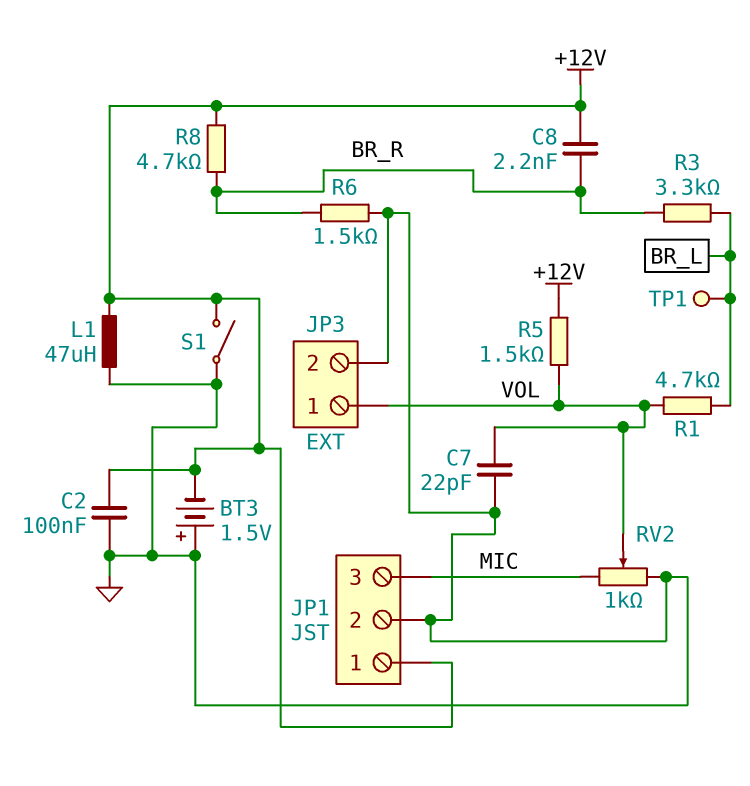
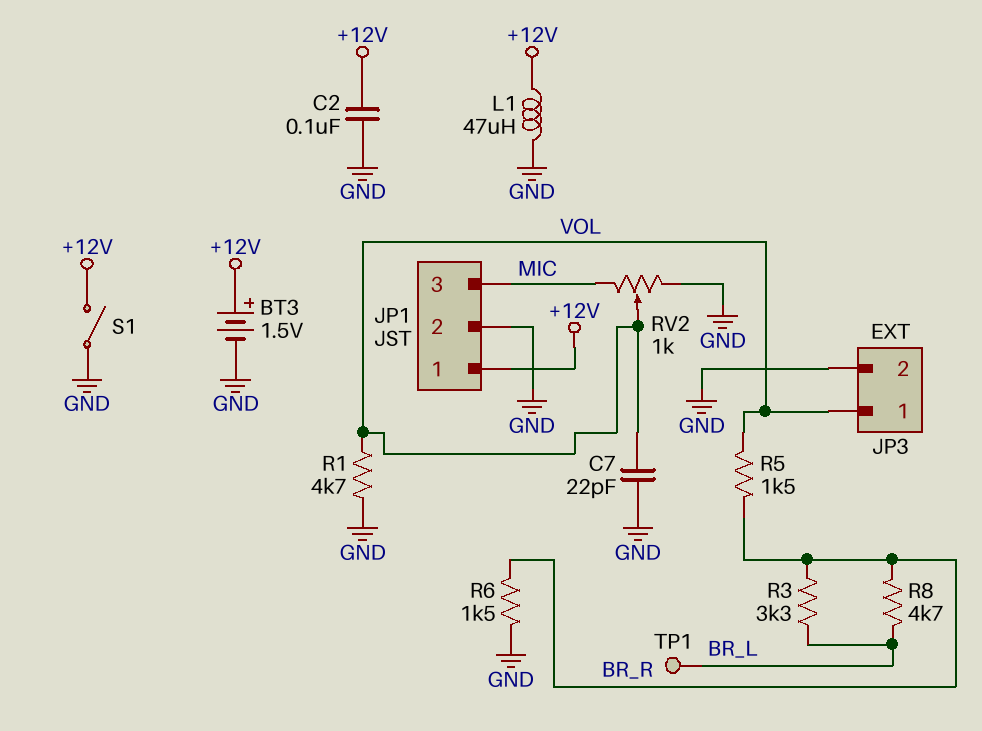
BT3: 1.5V (plus GND, minus +12V) -> 1.5V (plus +12V, minus GND)
C8: 2.2nF (+12V, BR_R) -> none
R1: 4.7k (BR_L, VOL) -> 4.7k (GND, VOL)
R5: 1.5k (+12V, VOL) -> 1.5k (BR_R, VOL)
R8: 4.7k (+12V, BR_R) -> 4.7k (BR_L, BR_R)

